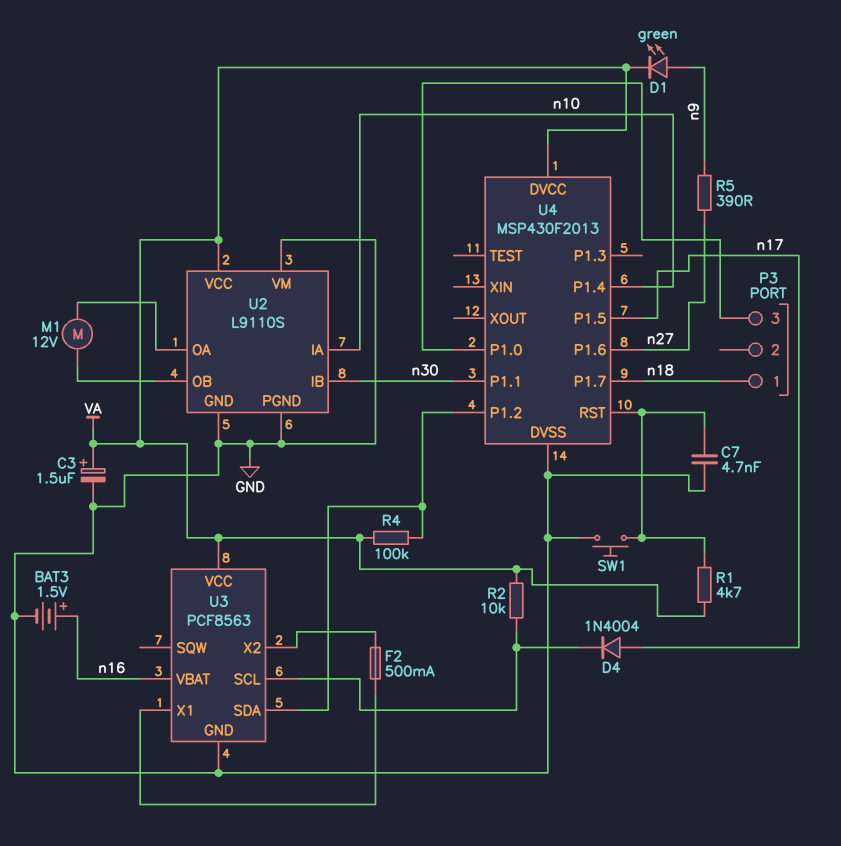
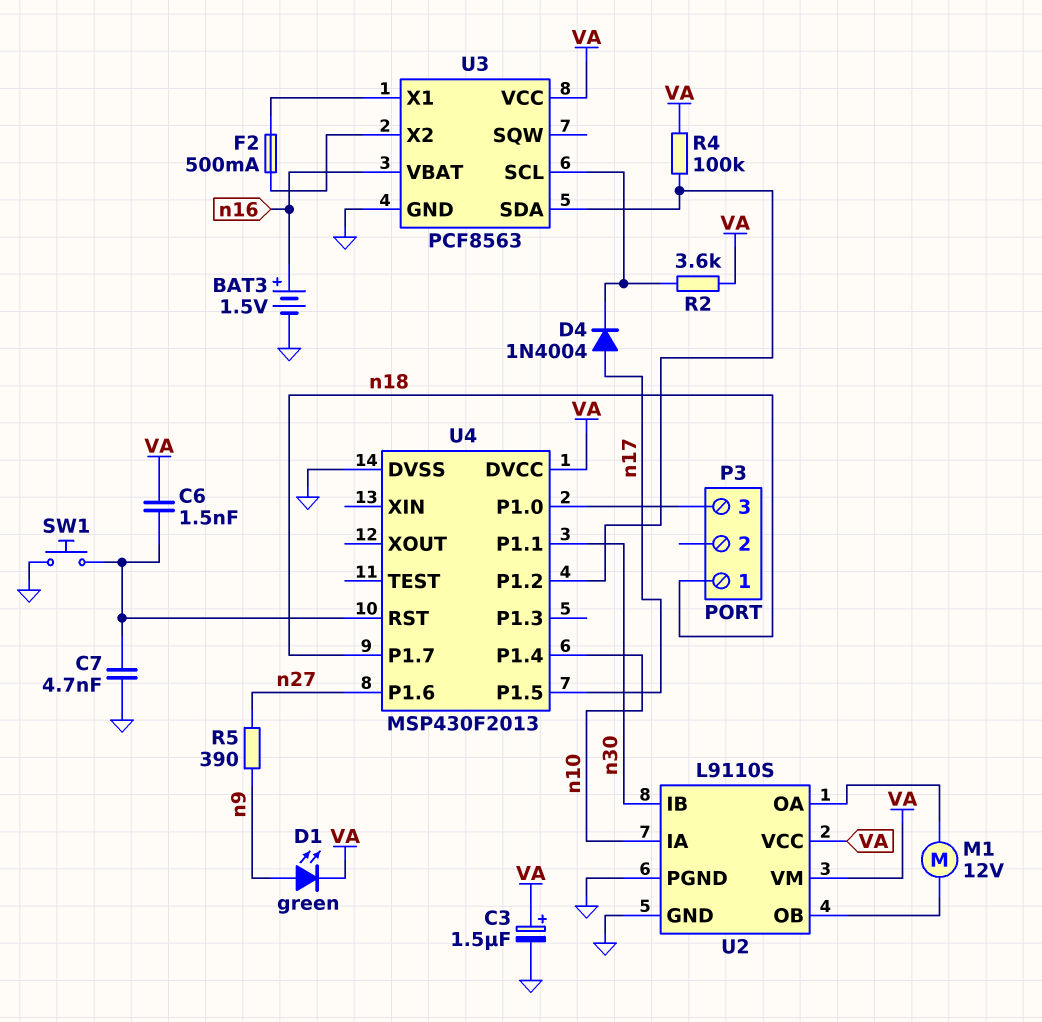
C6: none -> 1.5nF (U4/RST, VA)
R1: 4.7k (U4/RST, VA) -> none
R2: 10k (U3/SCL, VA) -> 3.6k (U3/SCL, VA)
U2 pin VM: GND -> VA

